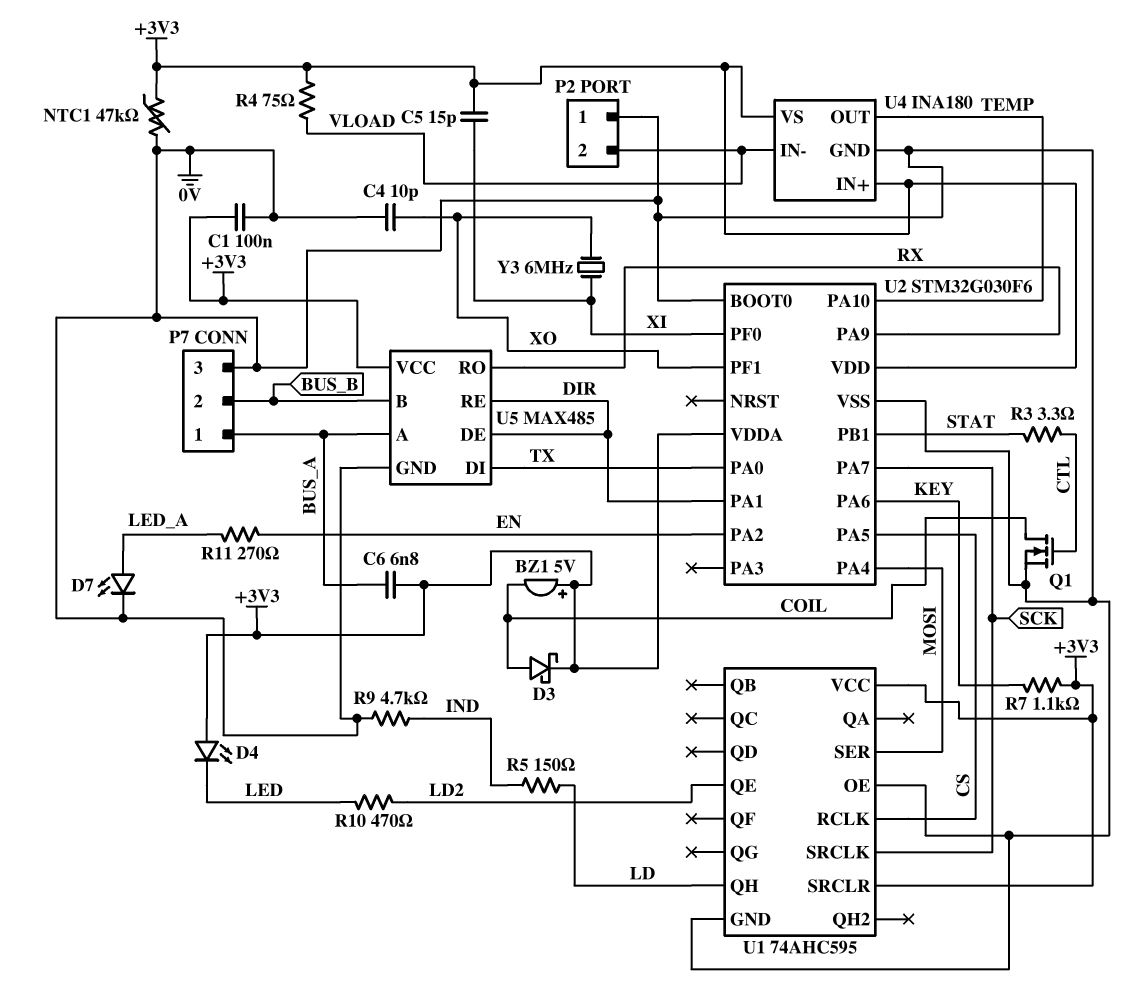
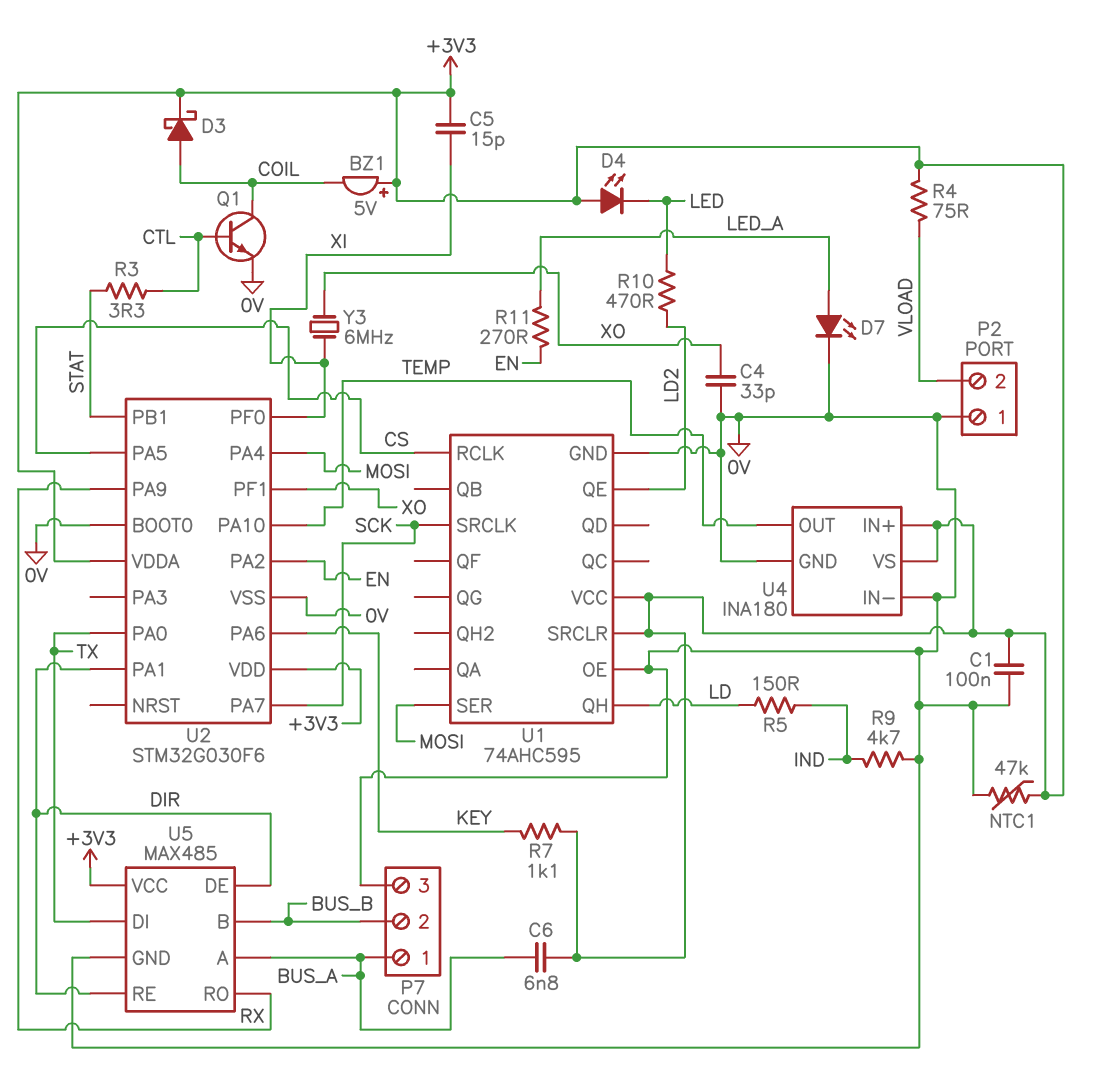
C4: 10pF (0V, XO) -> 33pF (0V, XO)
Q1: NMOS (G CTL, D COIL, S 0V) -> NPN (B CTL, C COIL, E 0V)
U4 pin IN-: VLOAD -> 0V

